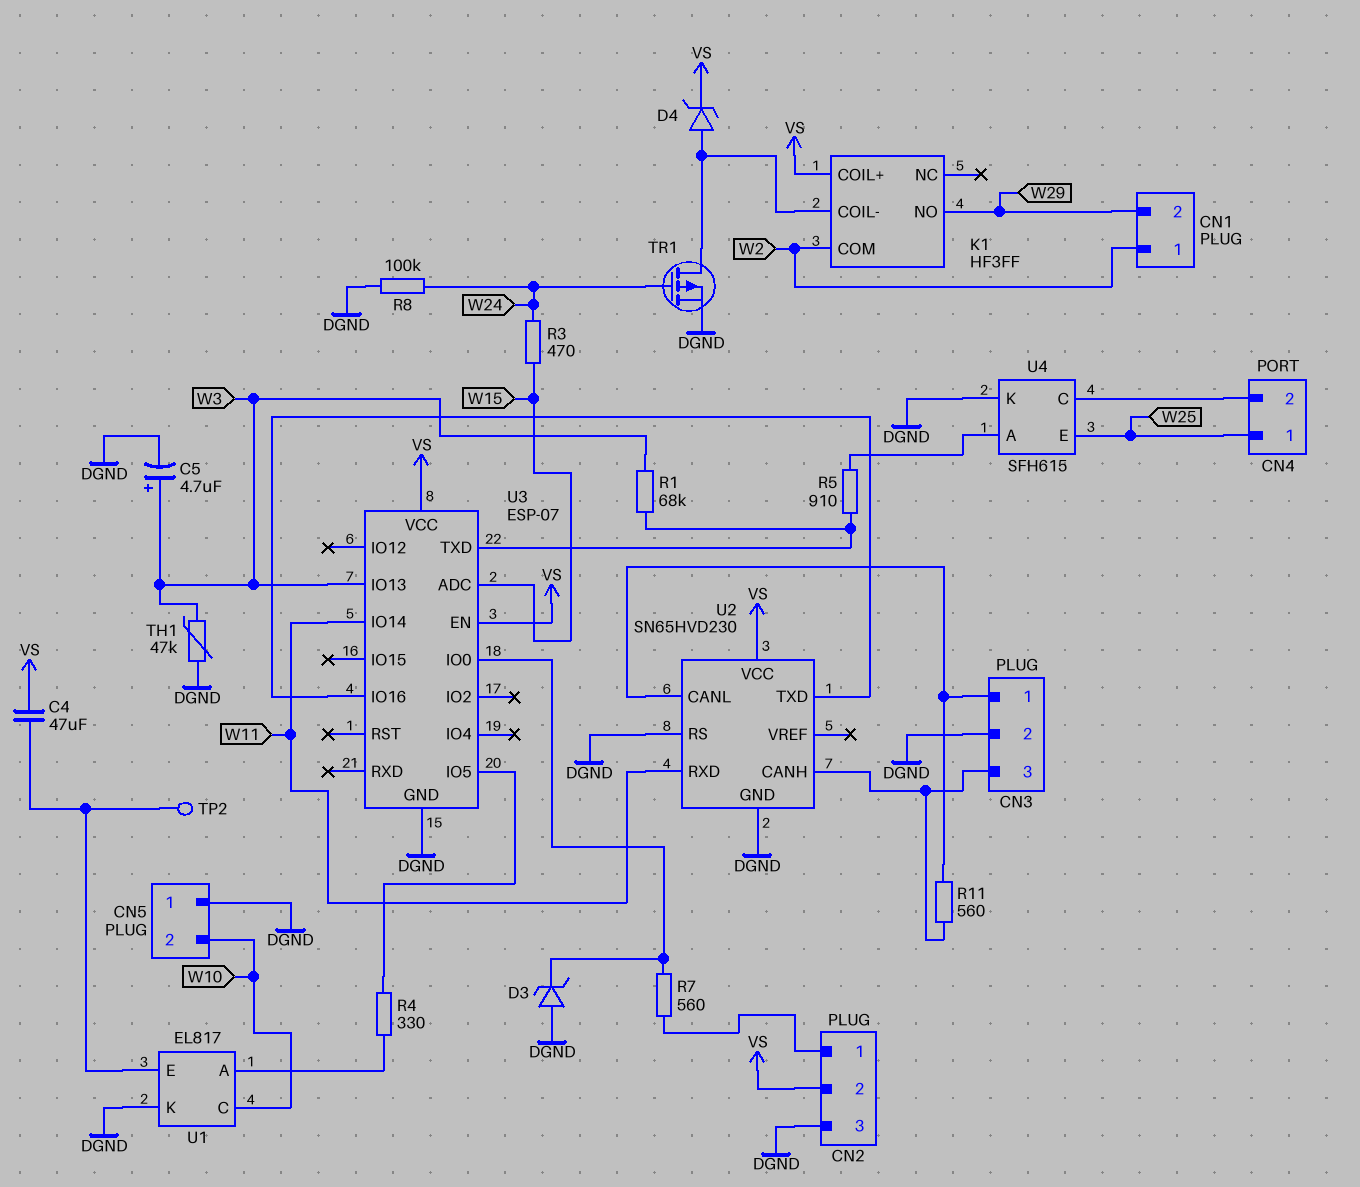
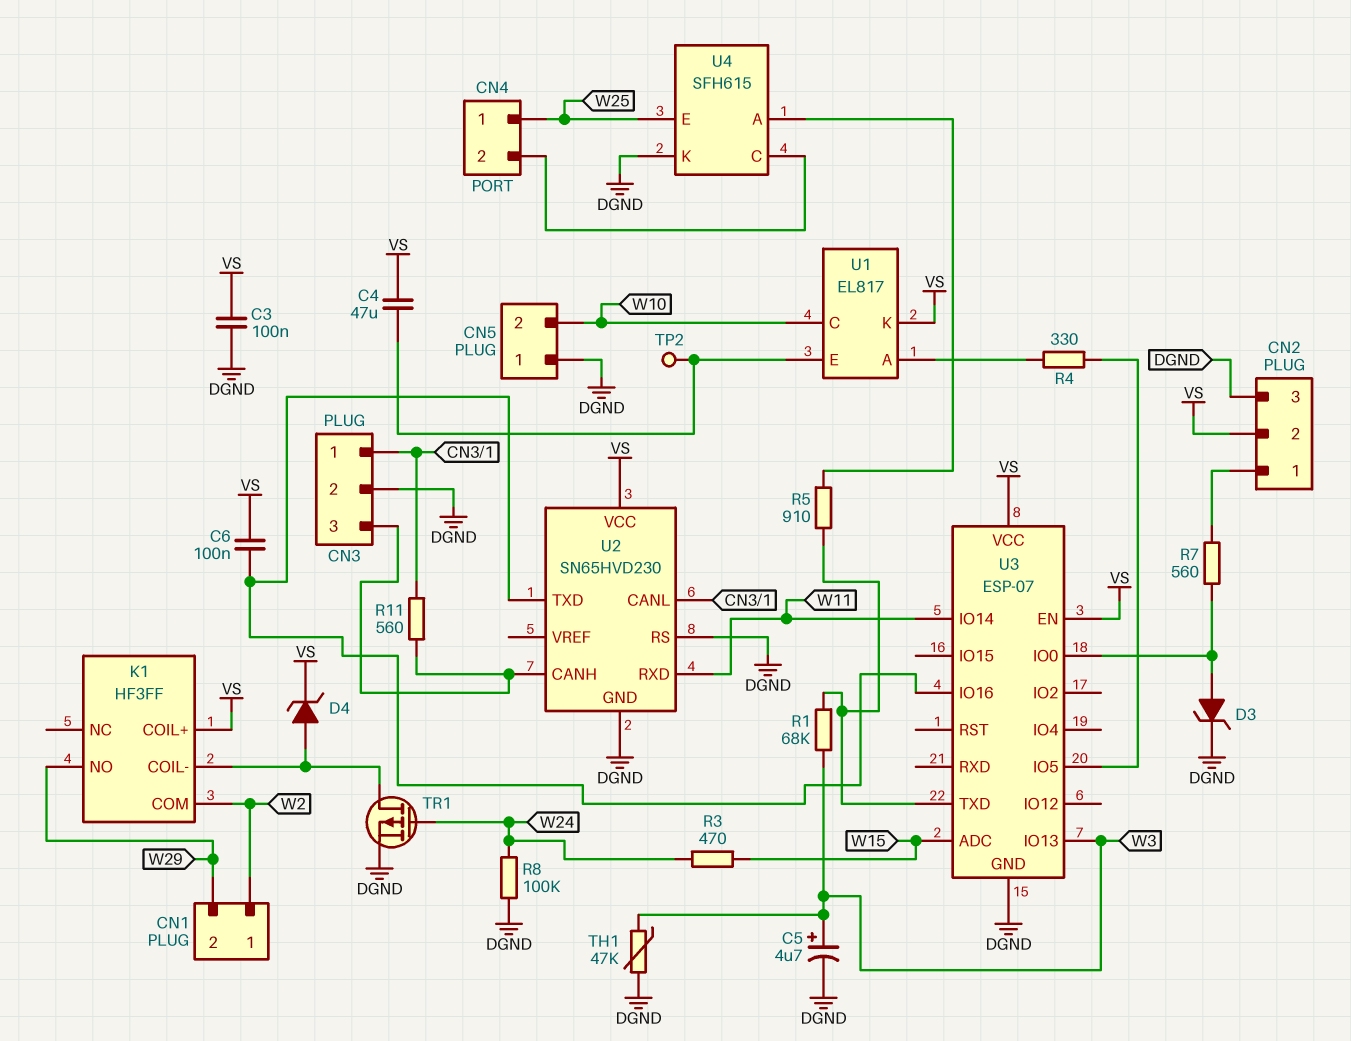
C3: none -> 100nF (DGND, VS)
C6: none -> 100nF (U2/TXD, VS)
D3: zener (A DGND, K U3/IO0) -> zener (A U3/IO0, K DGND)
U1 pin K: DGND -> VS

